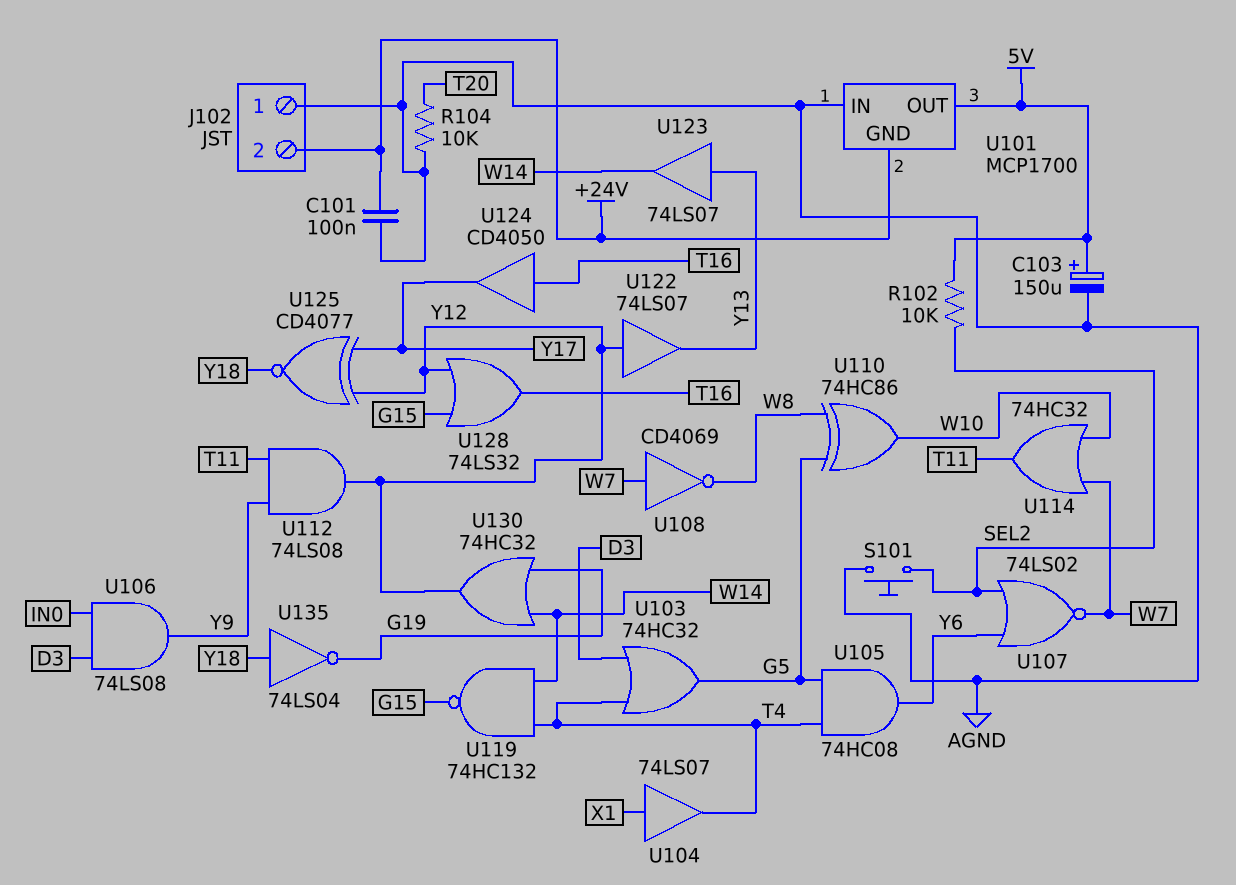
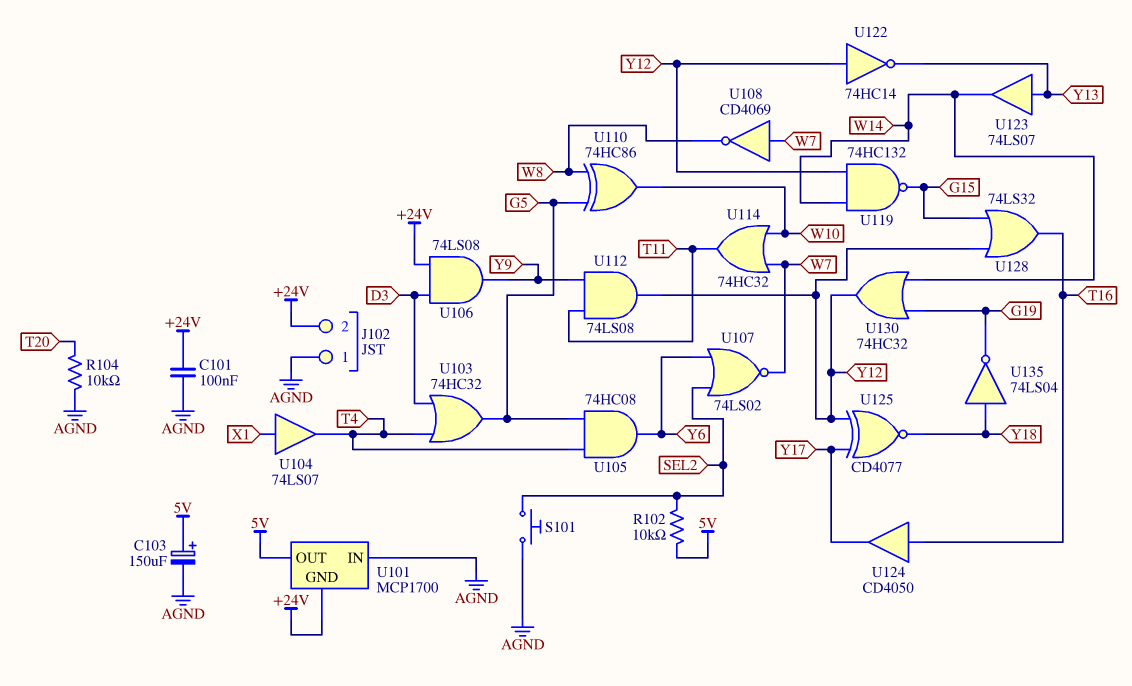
U106: AND 74LS08 (in D3, in IN0, out Y9) -> AND 74LS08 (in +24V, in D3, out Y9)
U119: NAND 74HC132 (in T4, in W14, out G15) -> NAND 74HC132 (in W14, in Y12, out G15)
U122: buffer 74LS07 (in Y12, out Y13) -> NOT 74HC14 (in Y12, out Y13)

